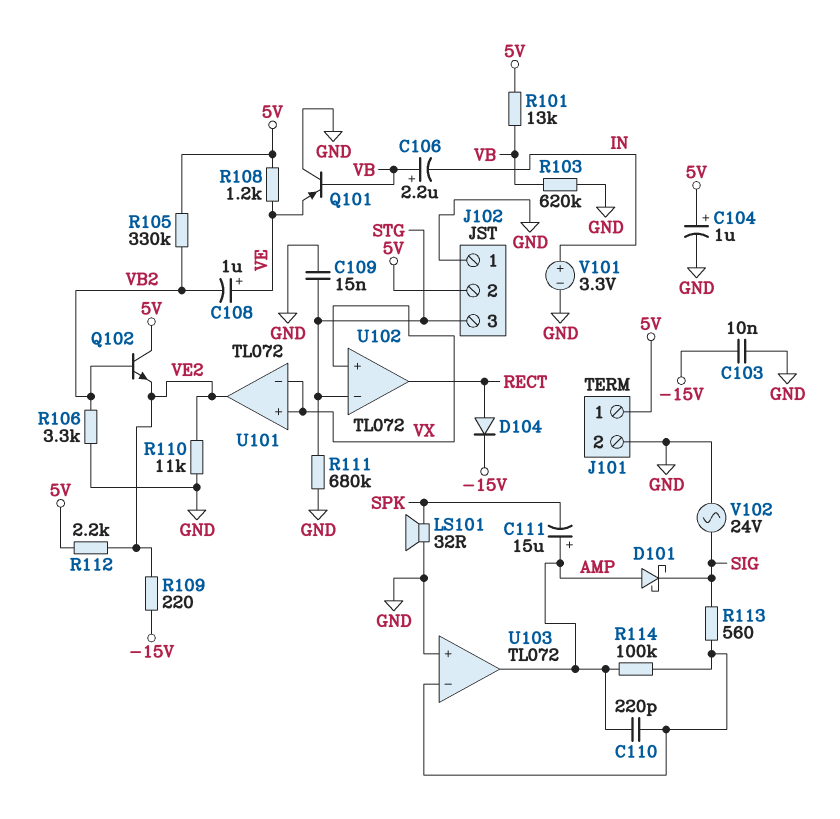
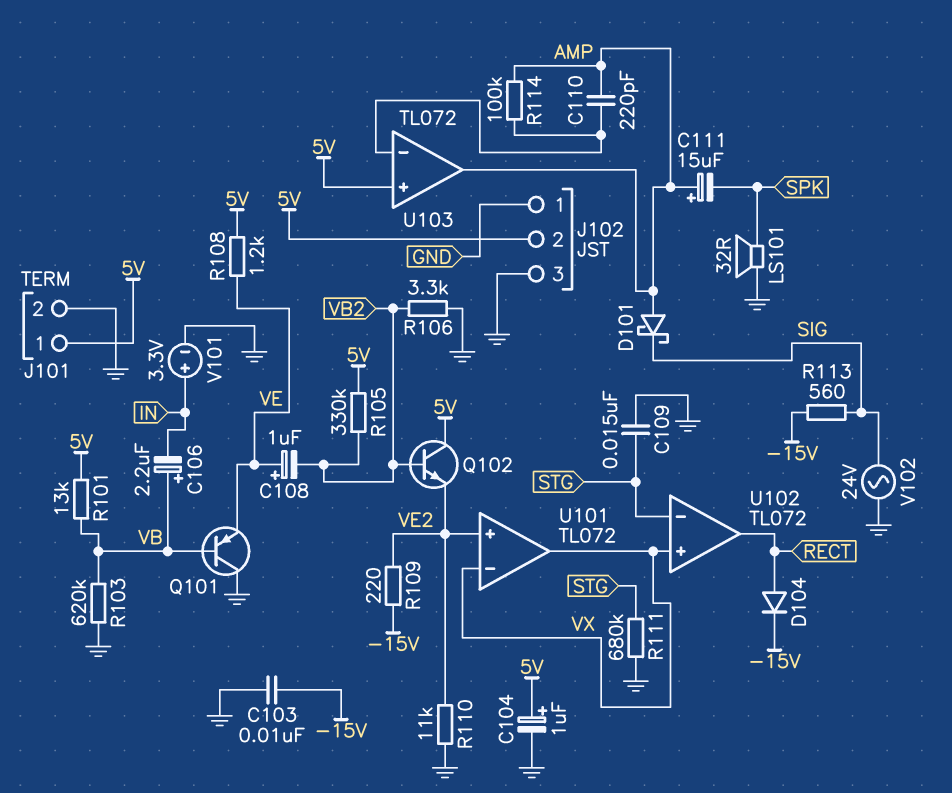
J102 pin 3: STG -> GND
R112: 2.2k (5V, VE2) -> none
R113: 560 (SIG, U103/in-) -> 560 (-15V, SIG)
U101 pin in+: VX -> VE2
U101 pin out: VE2 -> VX
U103 pin in+: GND -> 5V

